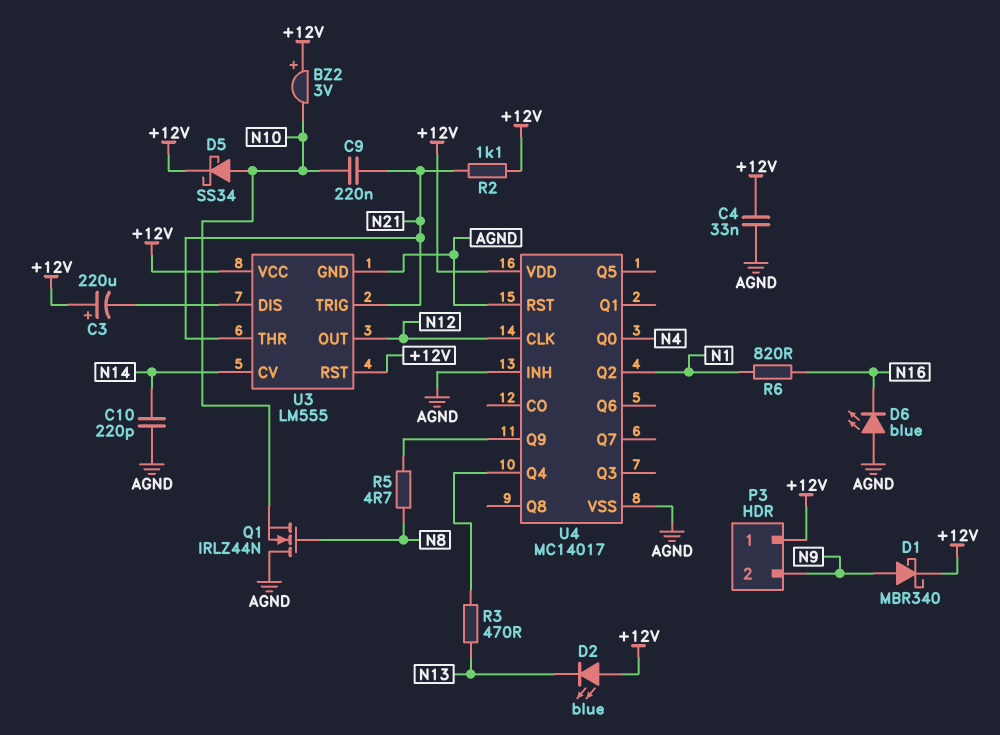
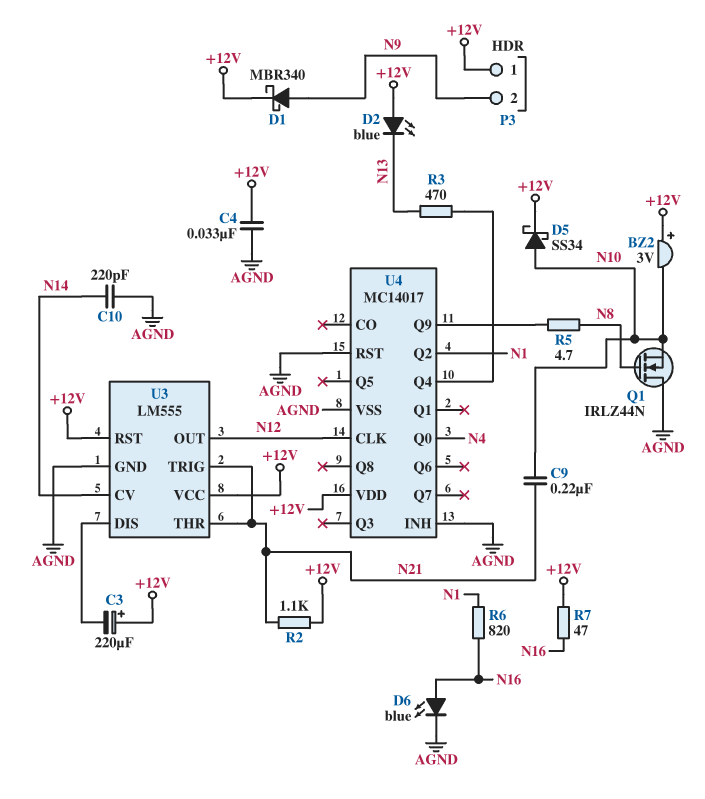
D6: LED blue (A AGND, K N16) -> LED blue (A N16, K AGND)
R7: none -> 47 (+12V, N16)

